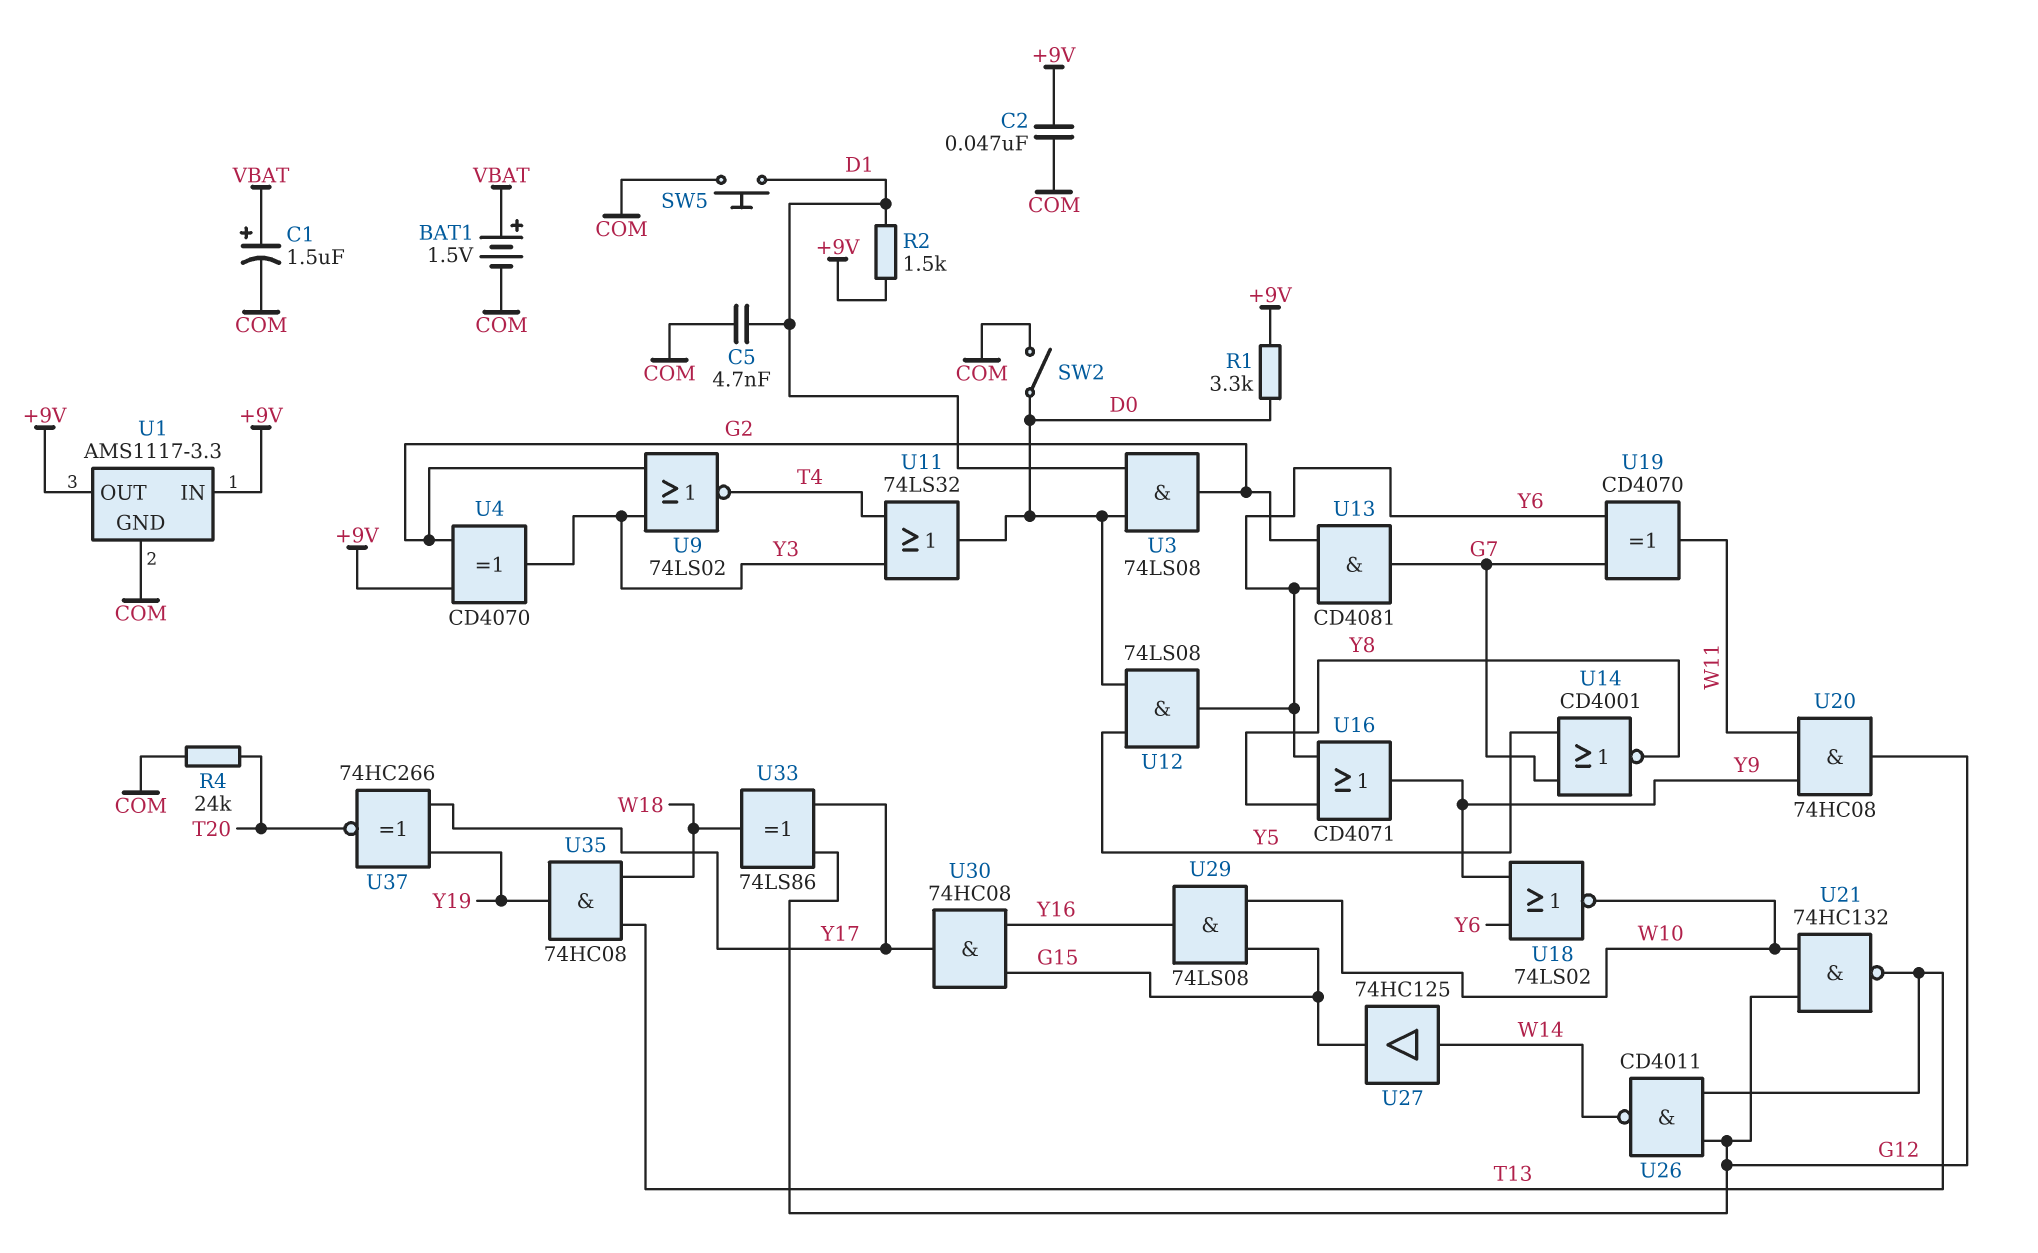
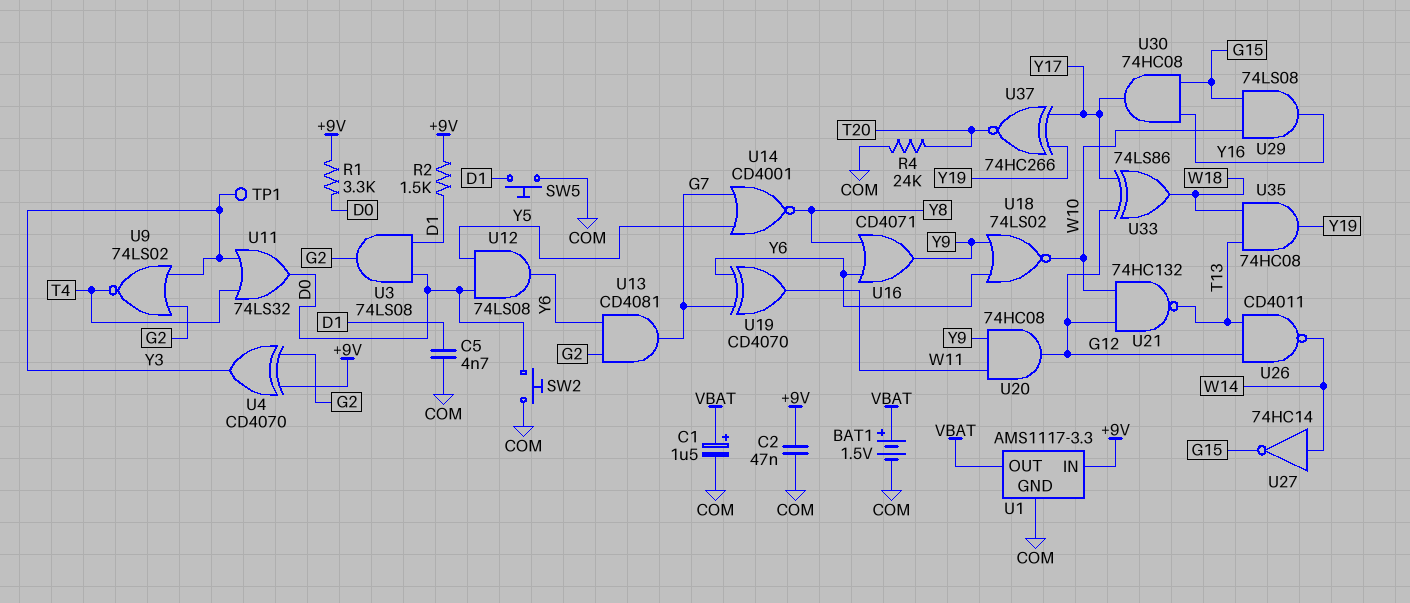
SW2: switch (COM, D0) -> button (COM, D0)
TP1: none -> test point (Y3)
U1 pin OUT: +9V -> VBAT
U27: buffer 74HC125 (in W14, out G15) -> NOT 74HC14 (in W14, out G15)

